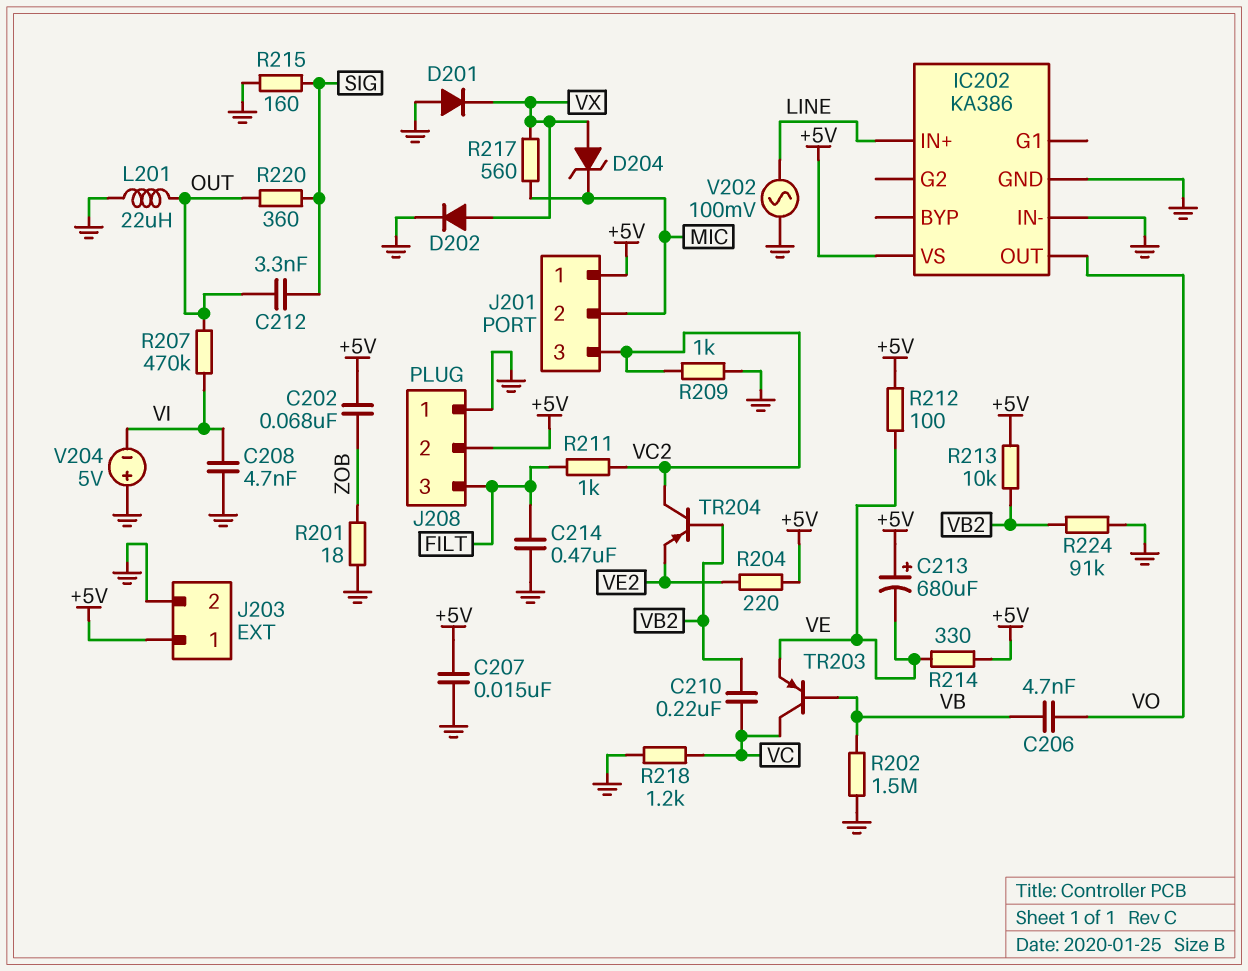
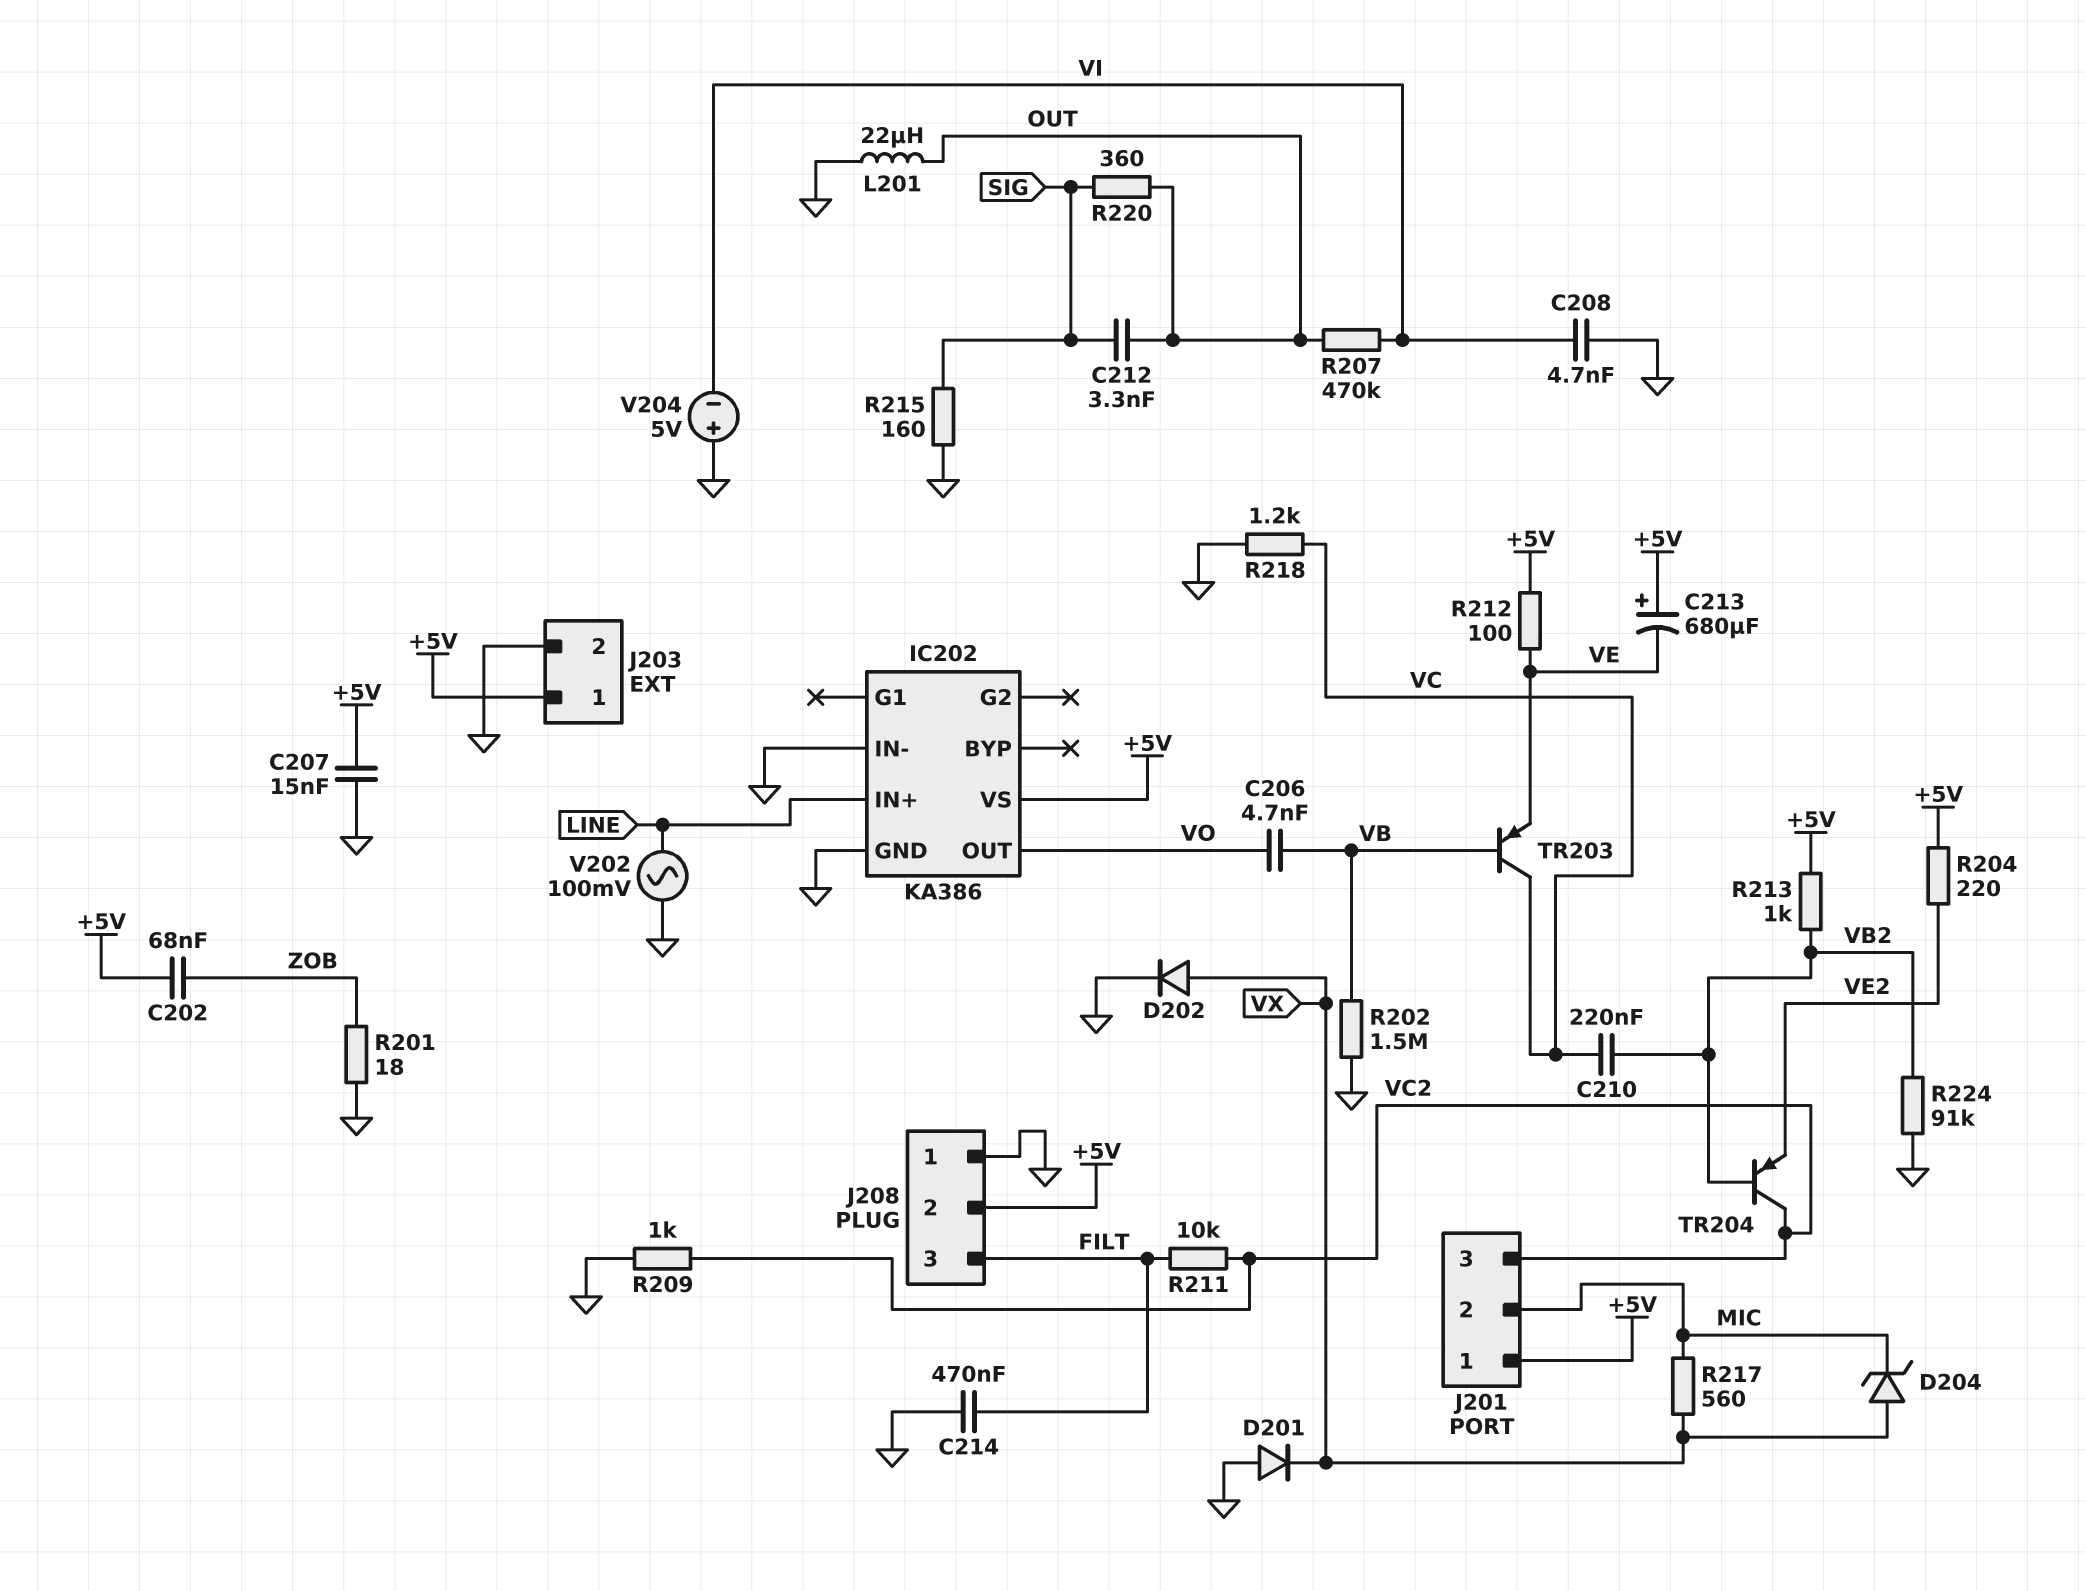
R211: 1k (FILT, VC2) -> 10k (FILT, VC2)
R213: 10k (+5V, VB2) -> 1k (+5V, VB2)
R214: 330 (+5V, VE) -> none

